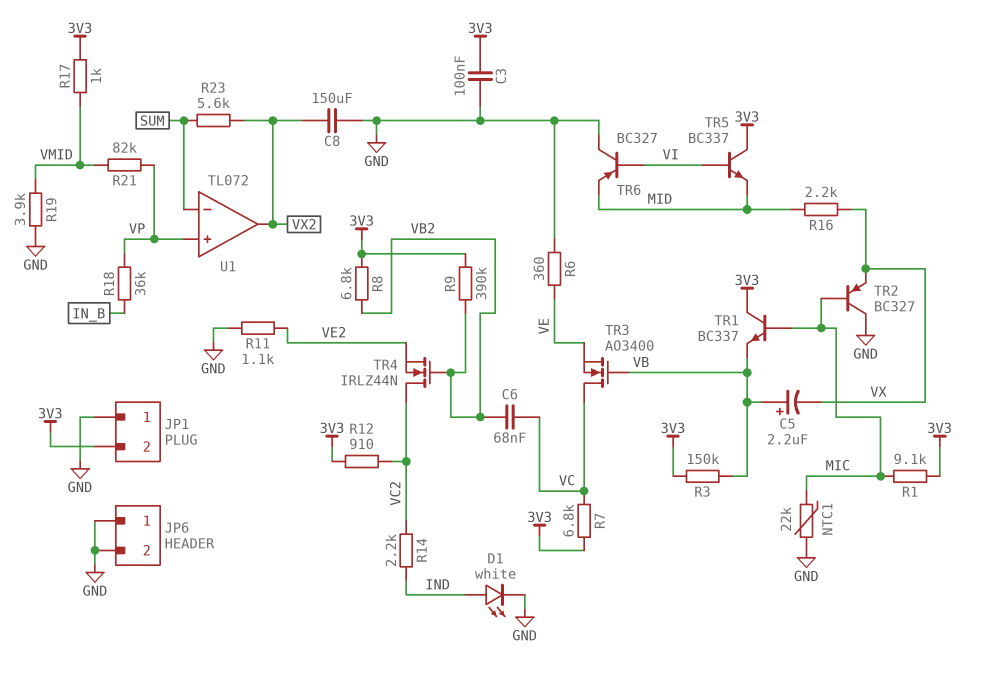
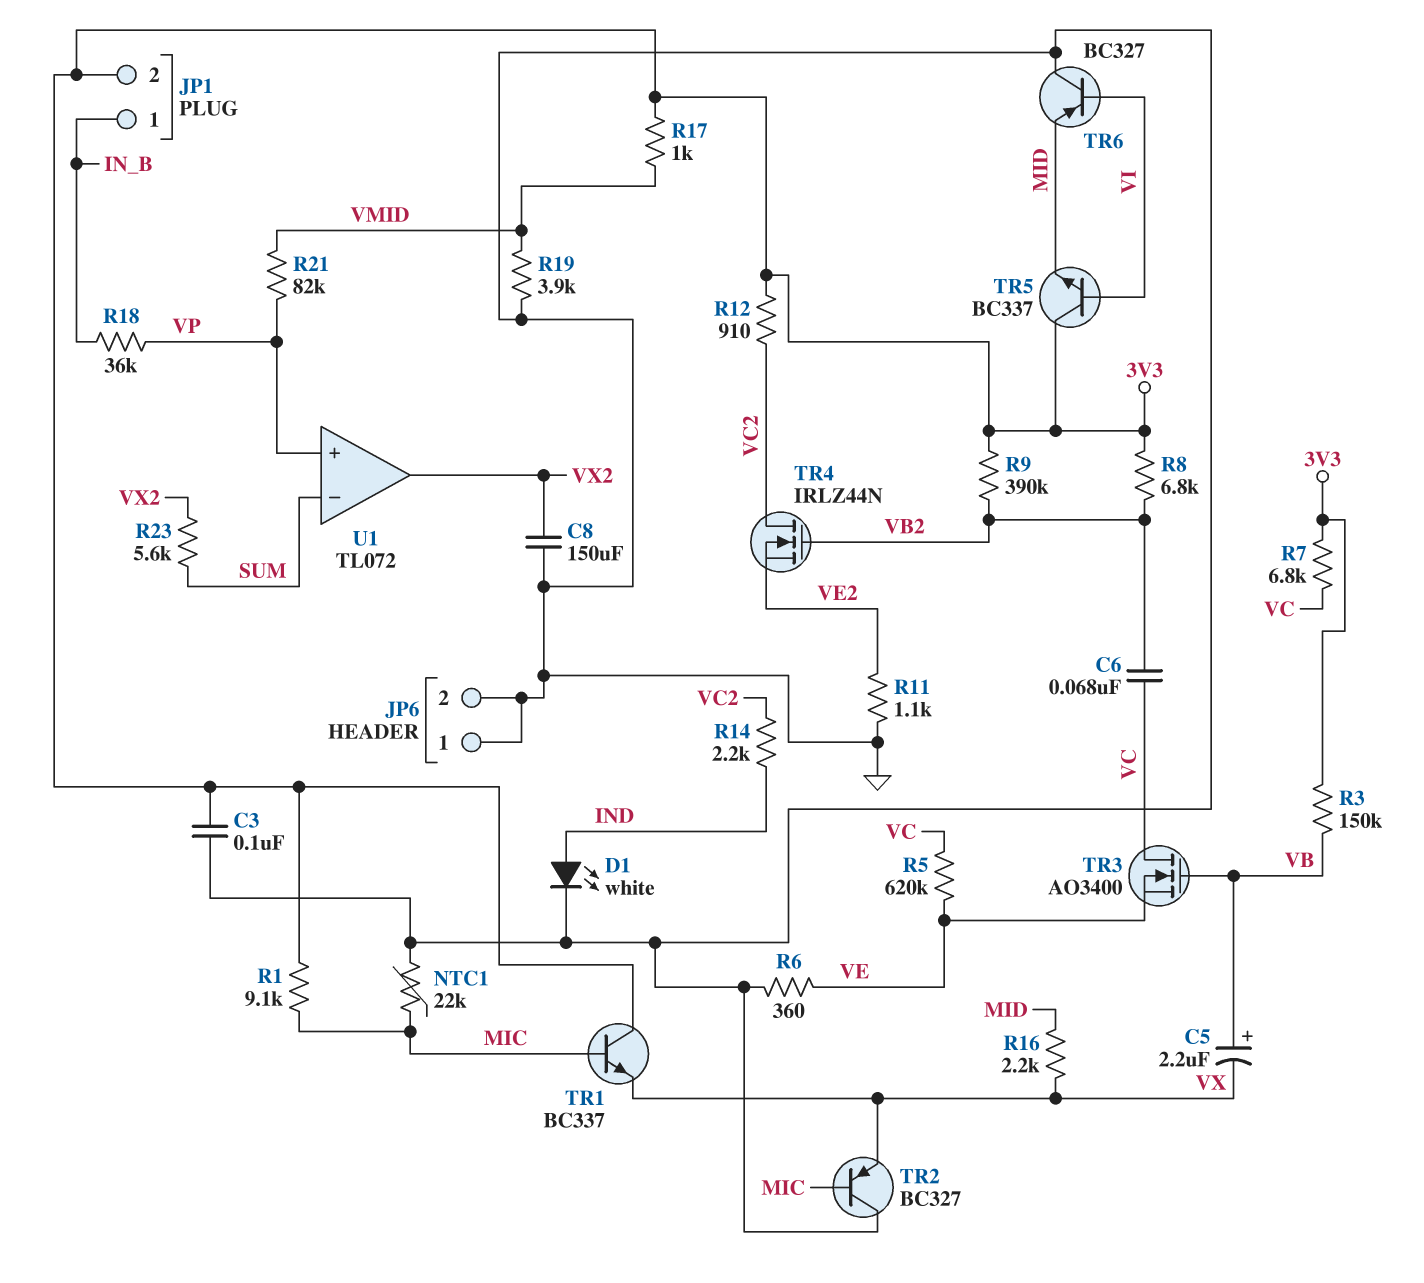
JP1 pin 1: GND -> IN_B
R5: none -> 620k (VC, VE)
TR1: NPN BC337 (B MIC, C 3V3, E VB) -> NPN BC337 (B MIC, C 3V3, E VX)

